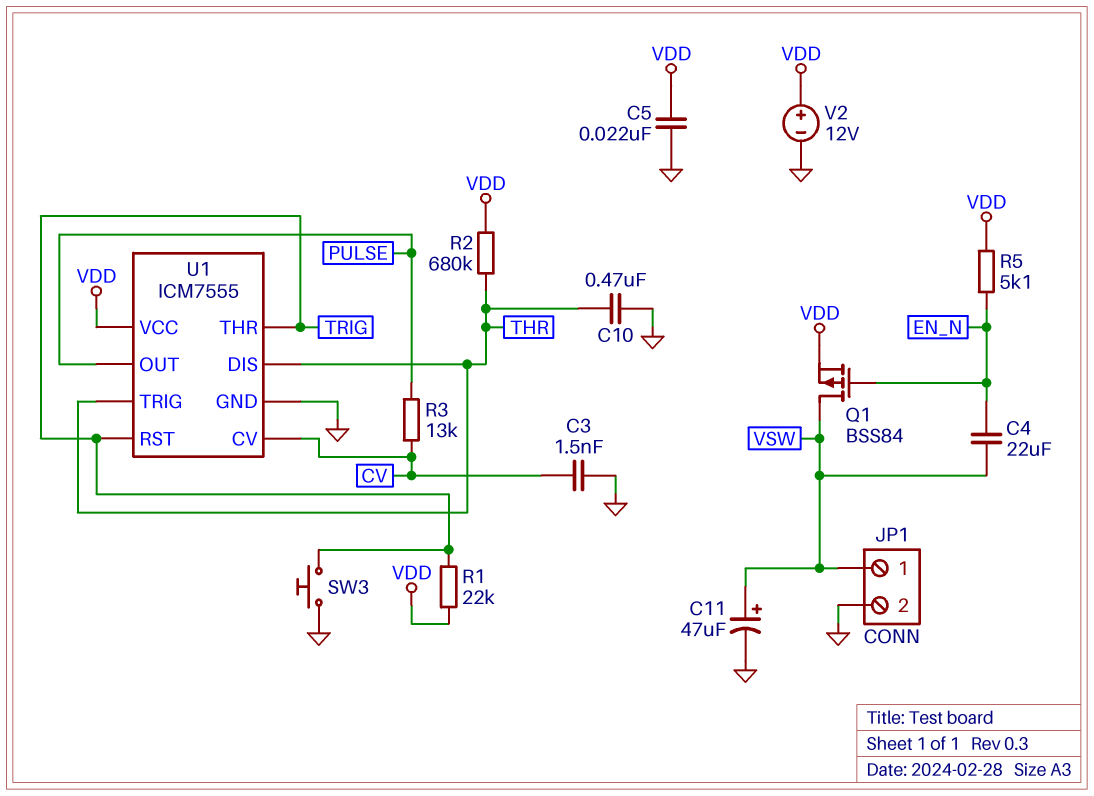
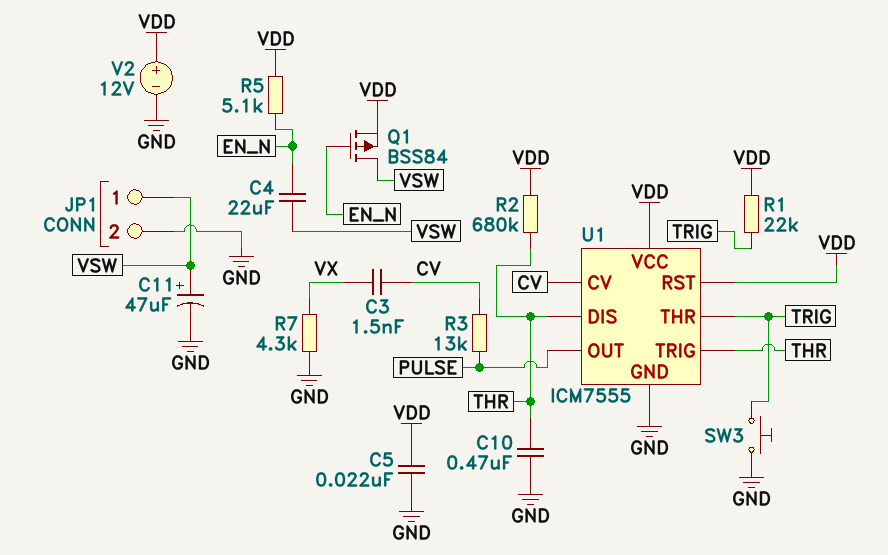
C3: 1.5nF (CV, GND) -> 1.5nF (CV, VX)
R7: none -> 4.3k (GND, VX)
U1 pin RST: TRIG -> VDD

